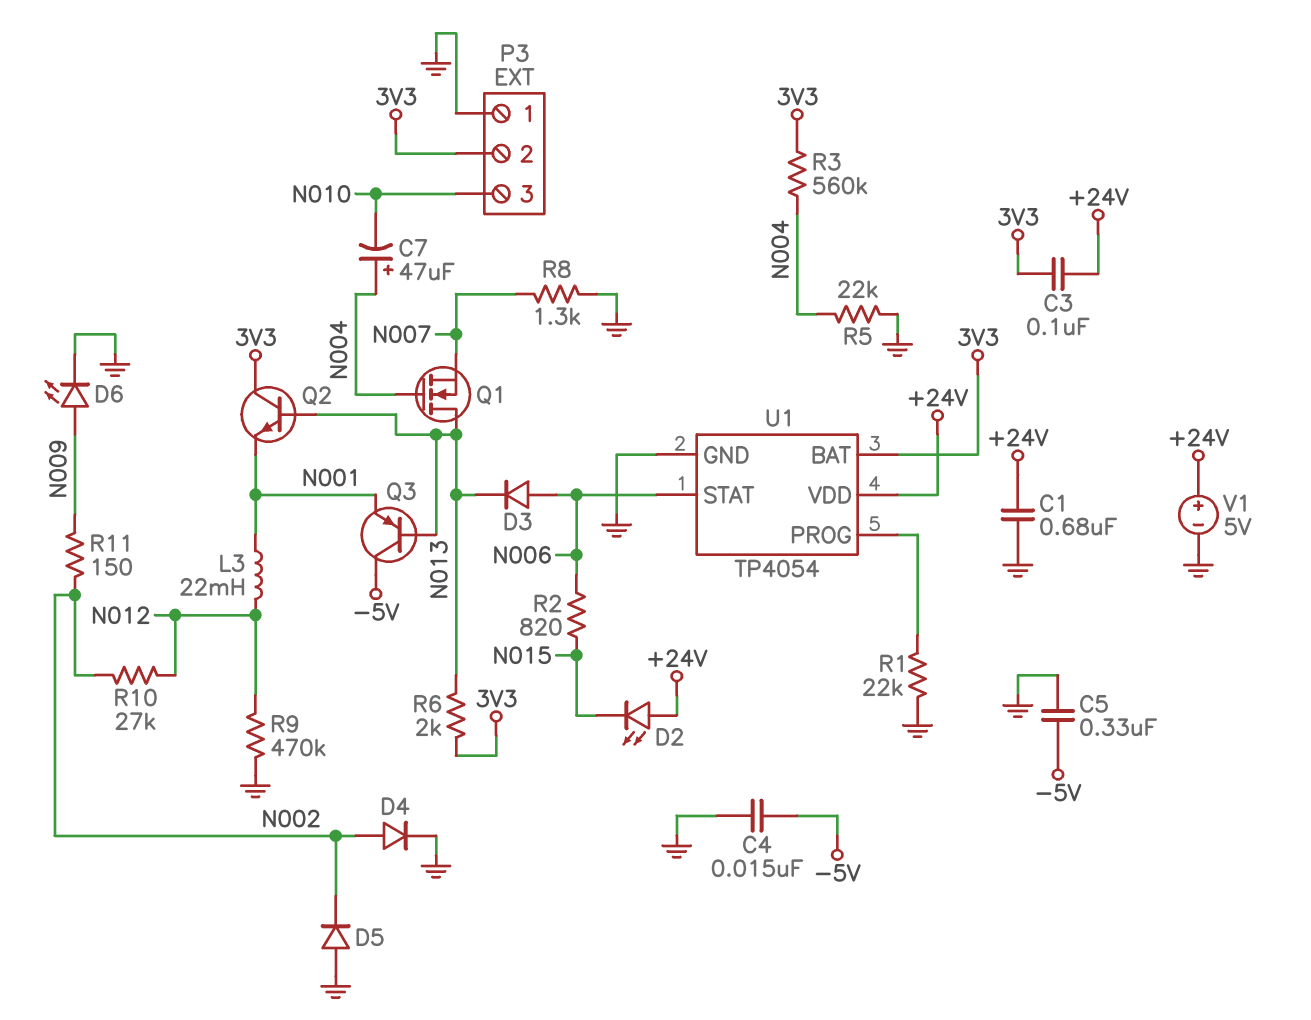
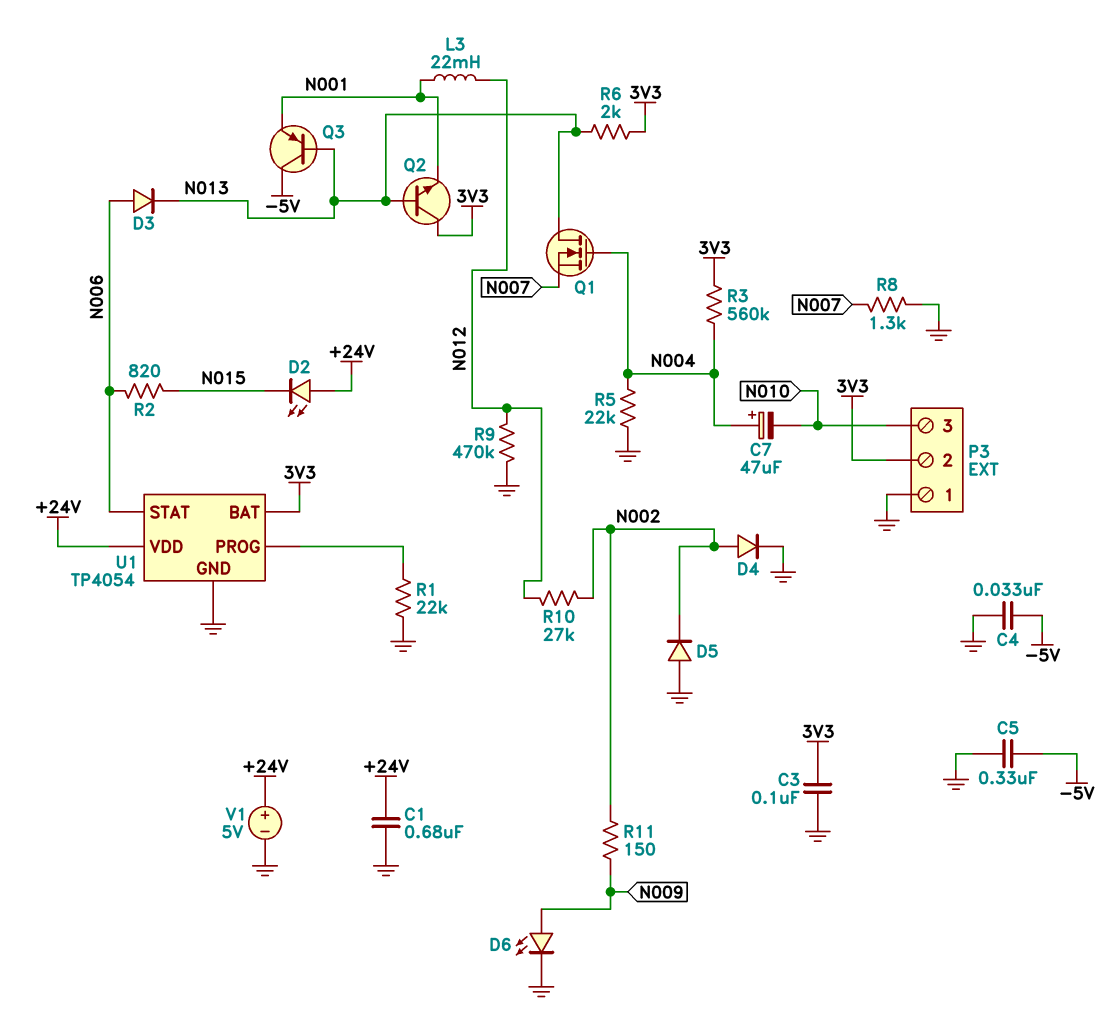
C3: 100nF (+24V, 3V3) -> 100nF (3V3, GND)
C4: 15nF (-5V, GND) -> 33nF (-5V, GND)

